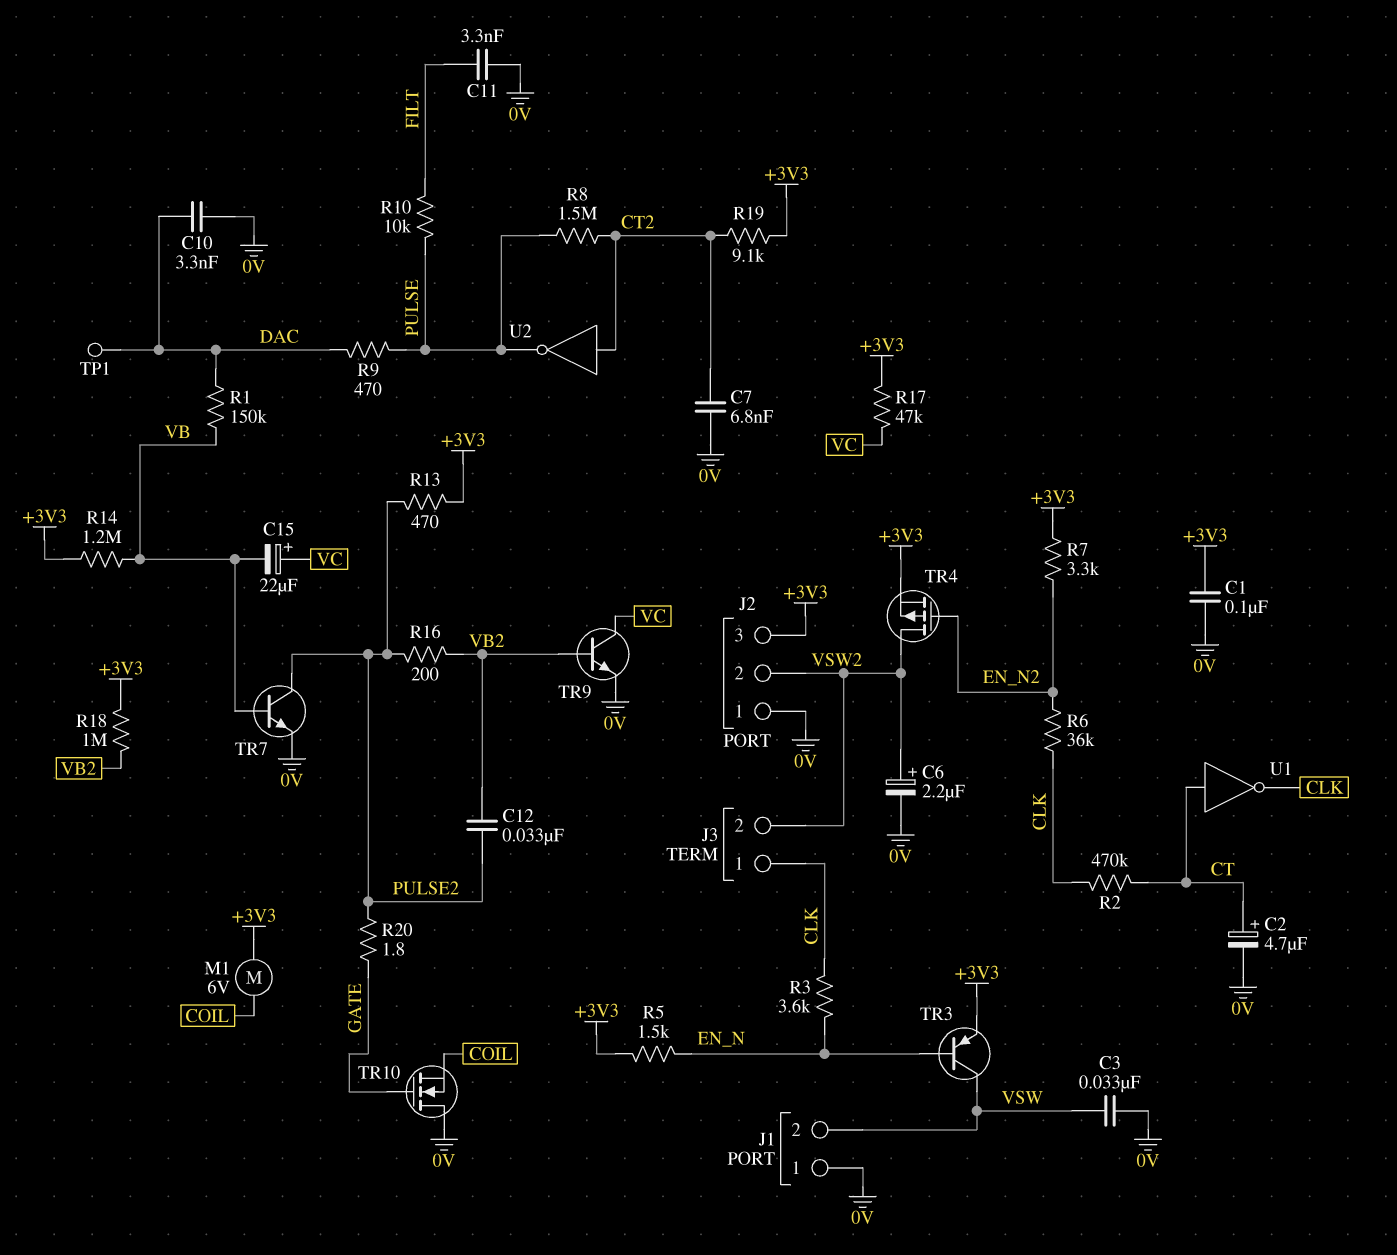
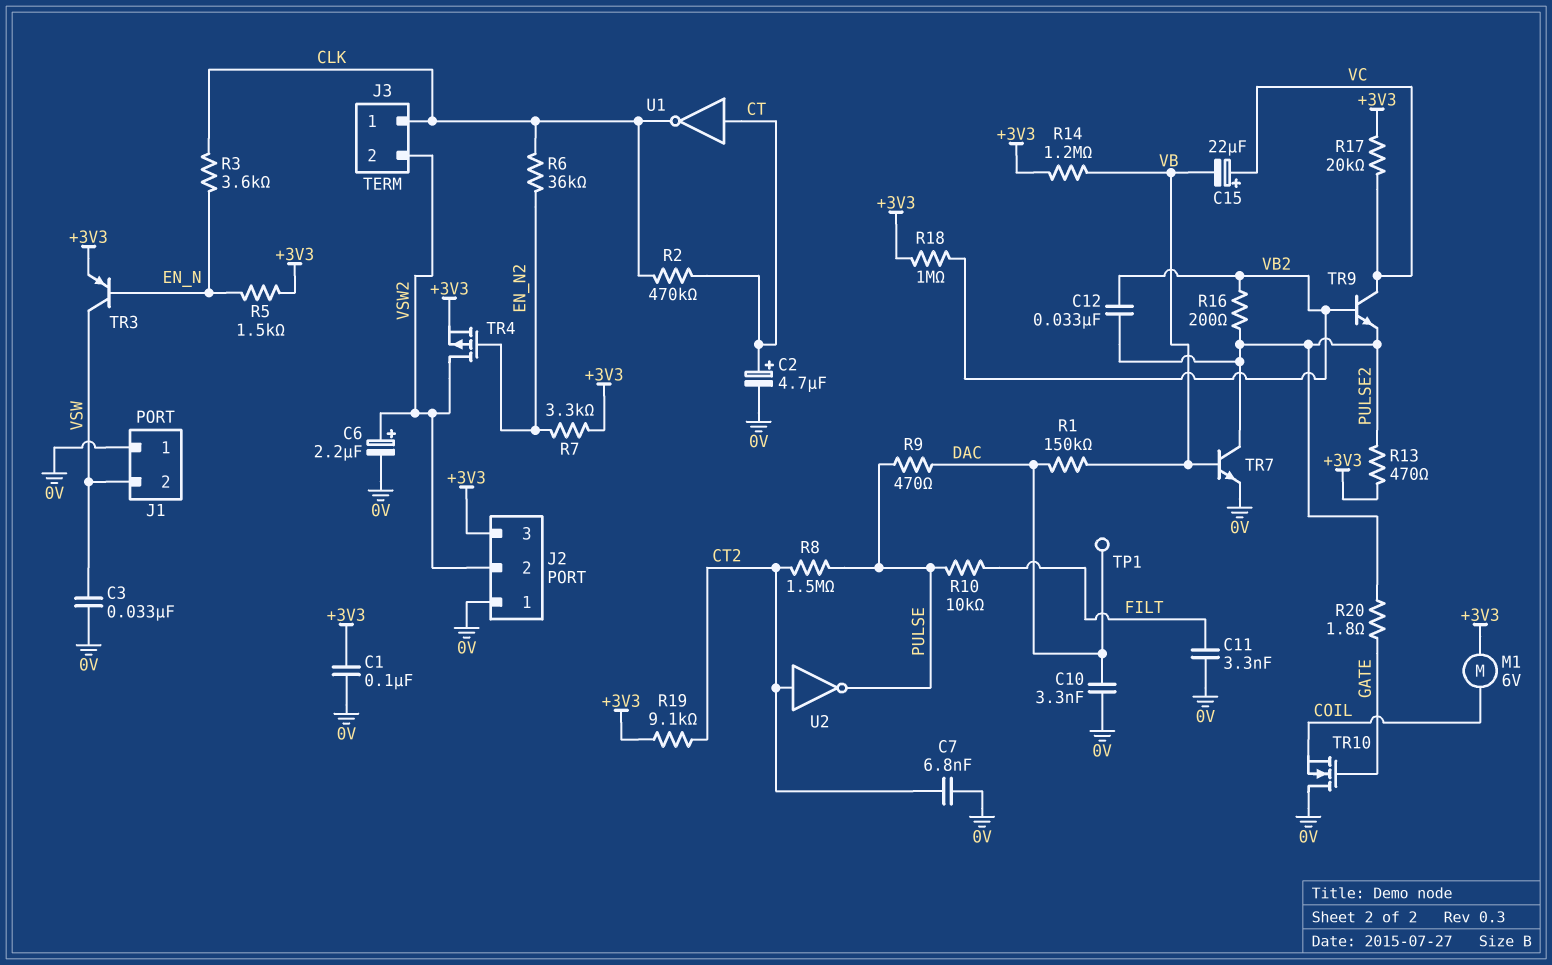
R17: 47k (+3V3, VC) -> 20k (+3V3, VC)
TR9: NPN (B VB2, C VC, E 0V) -> NPN (B VB2, C VC, E PULSE2)

